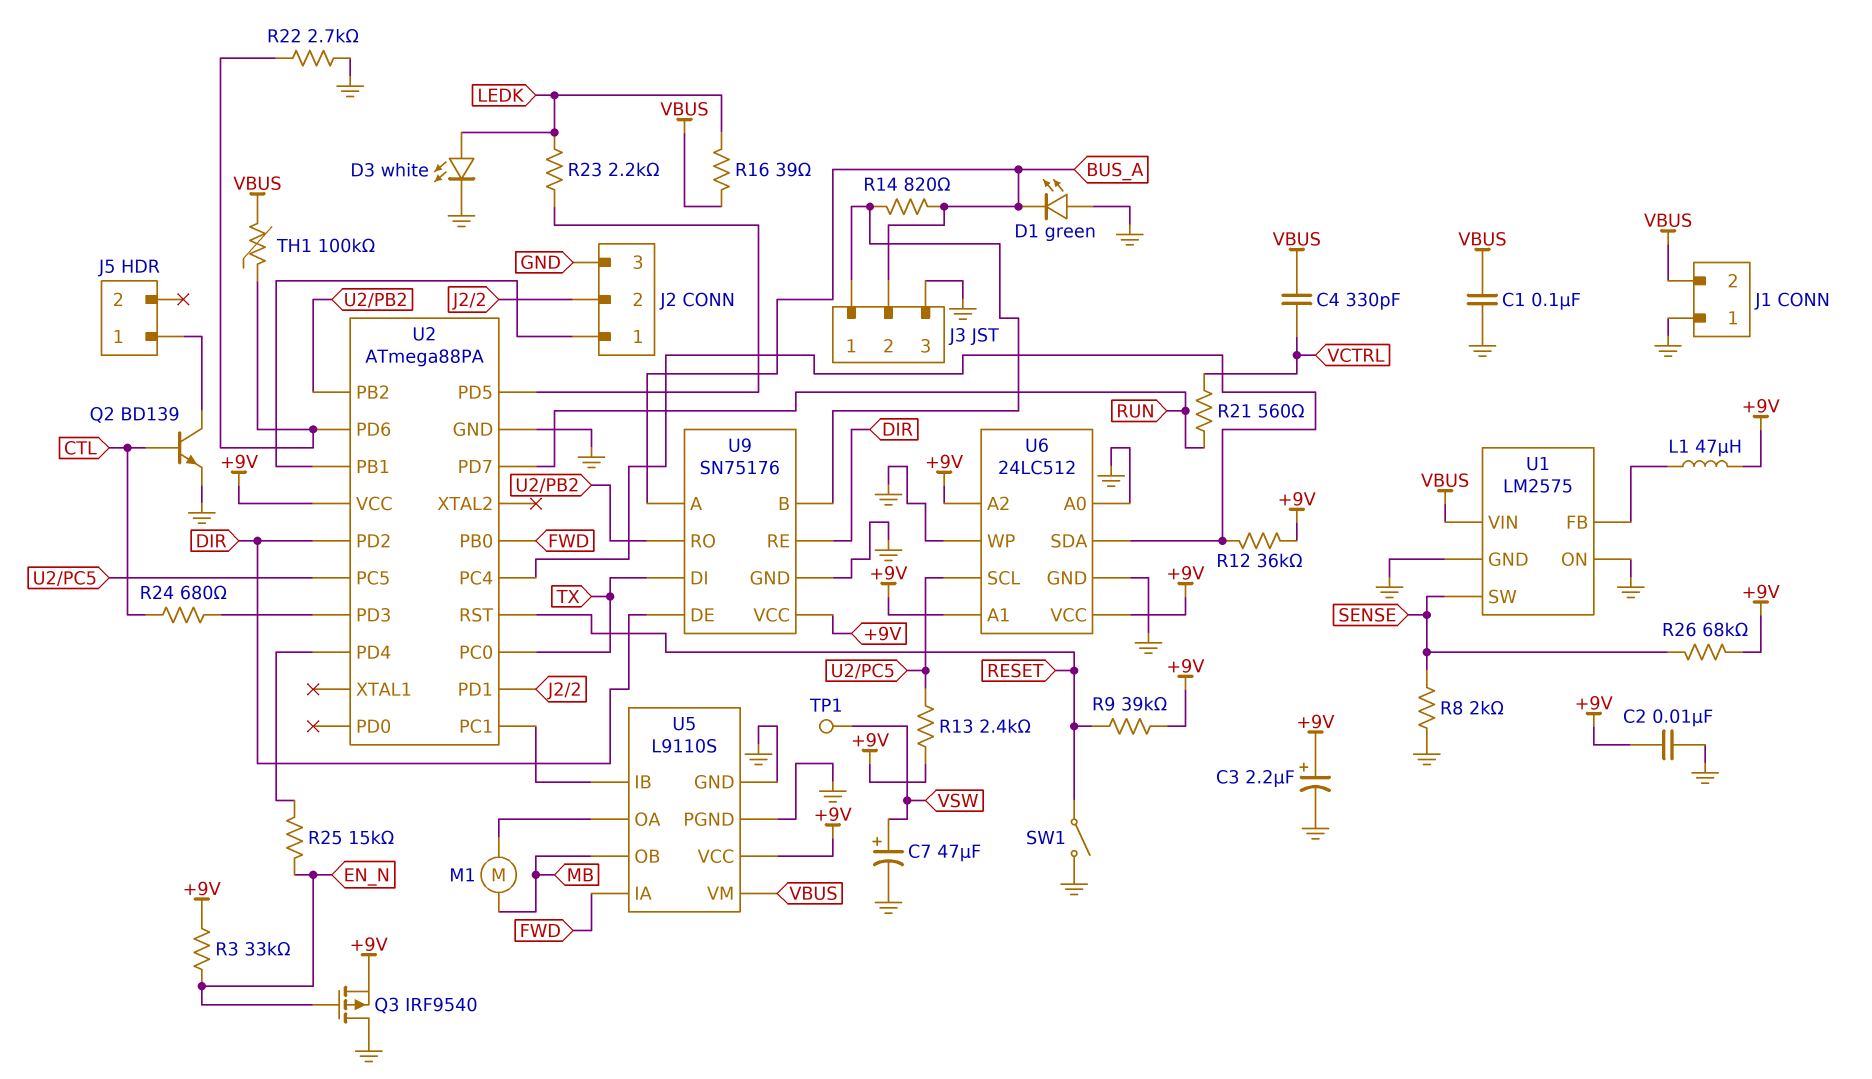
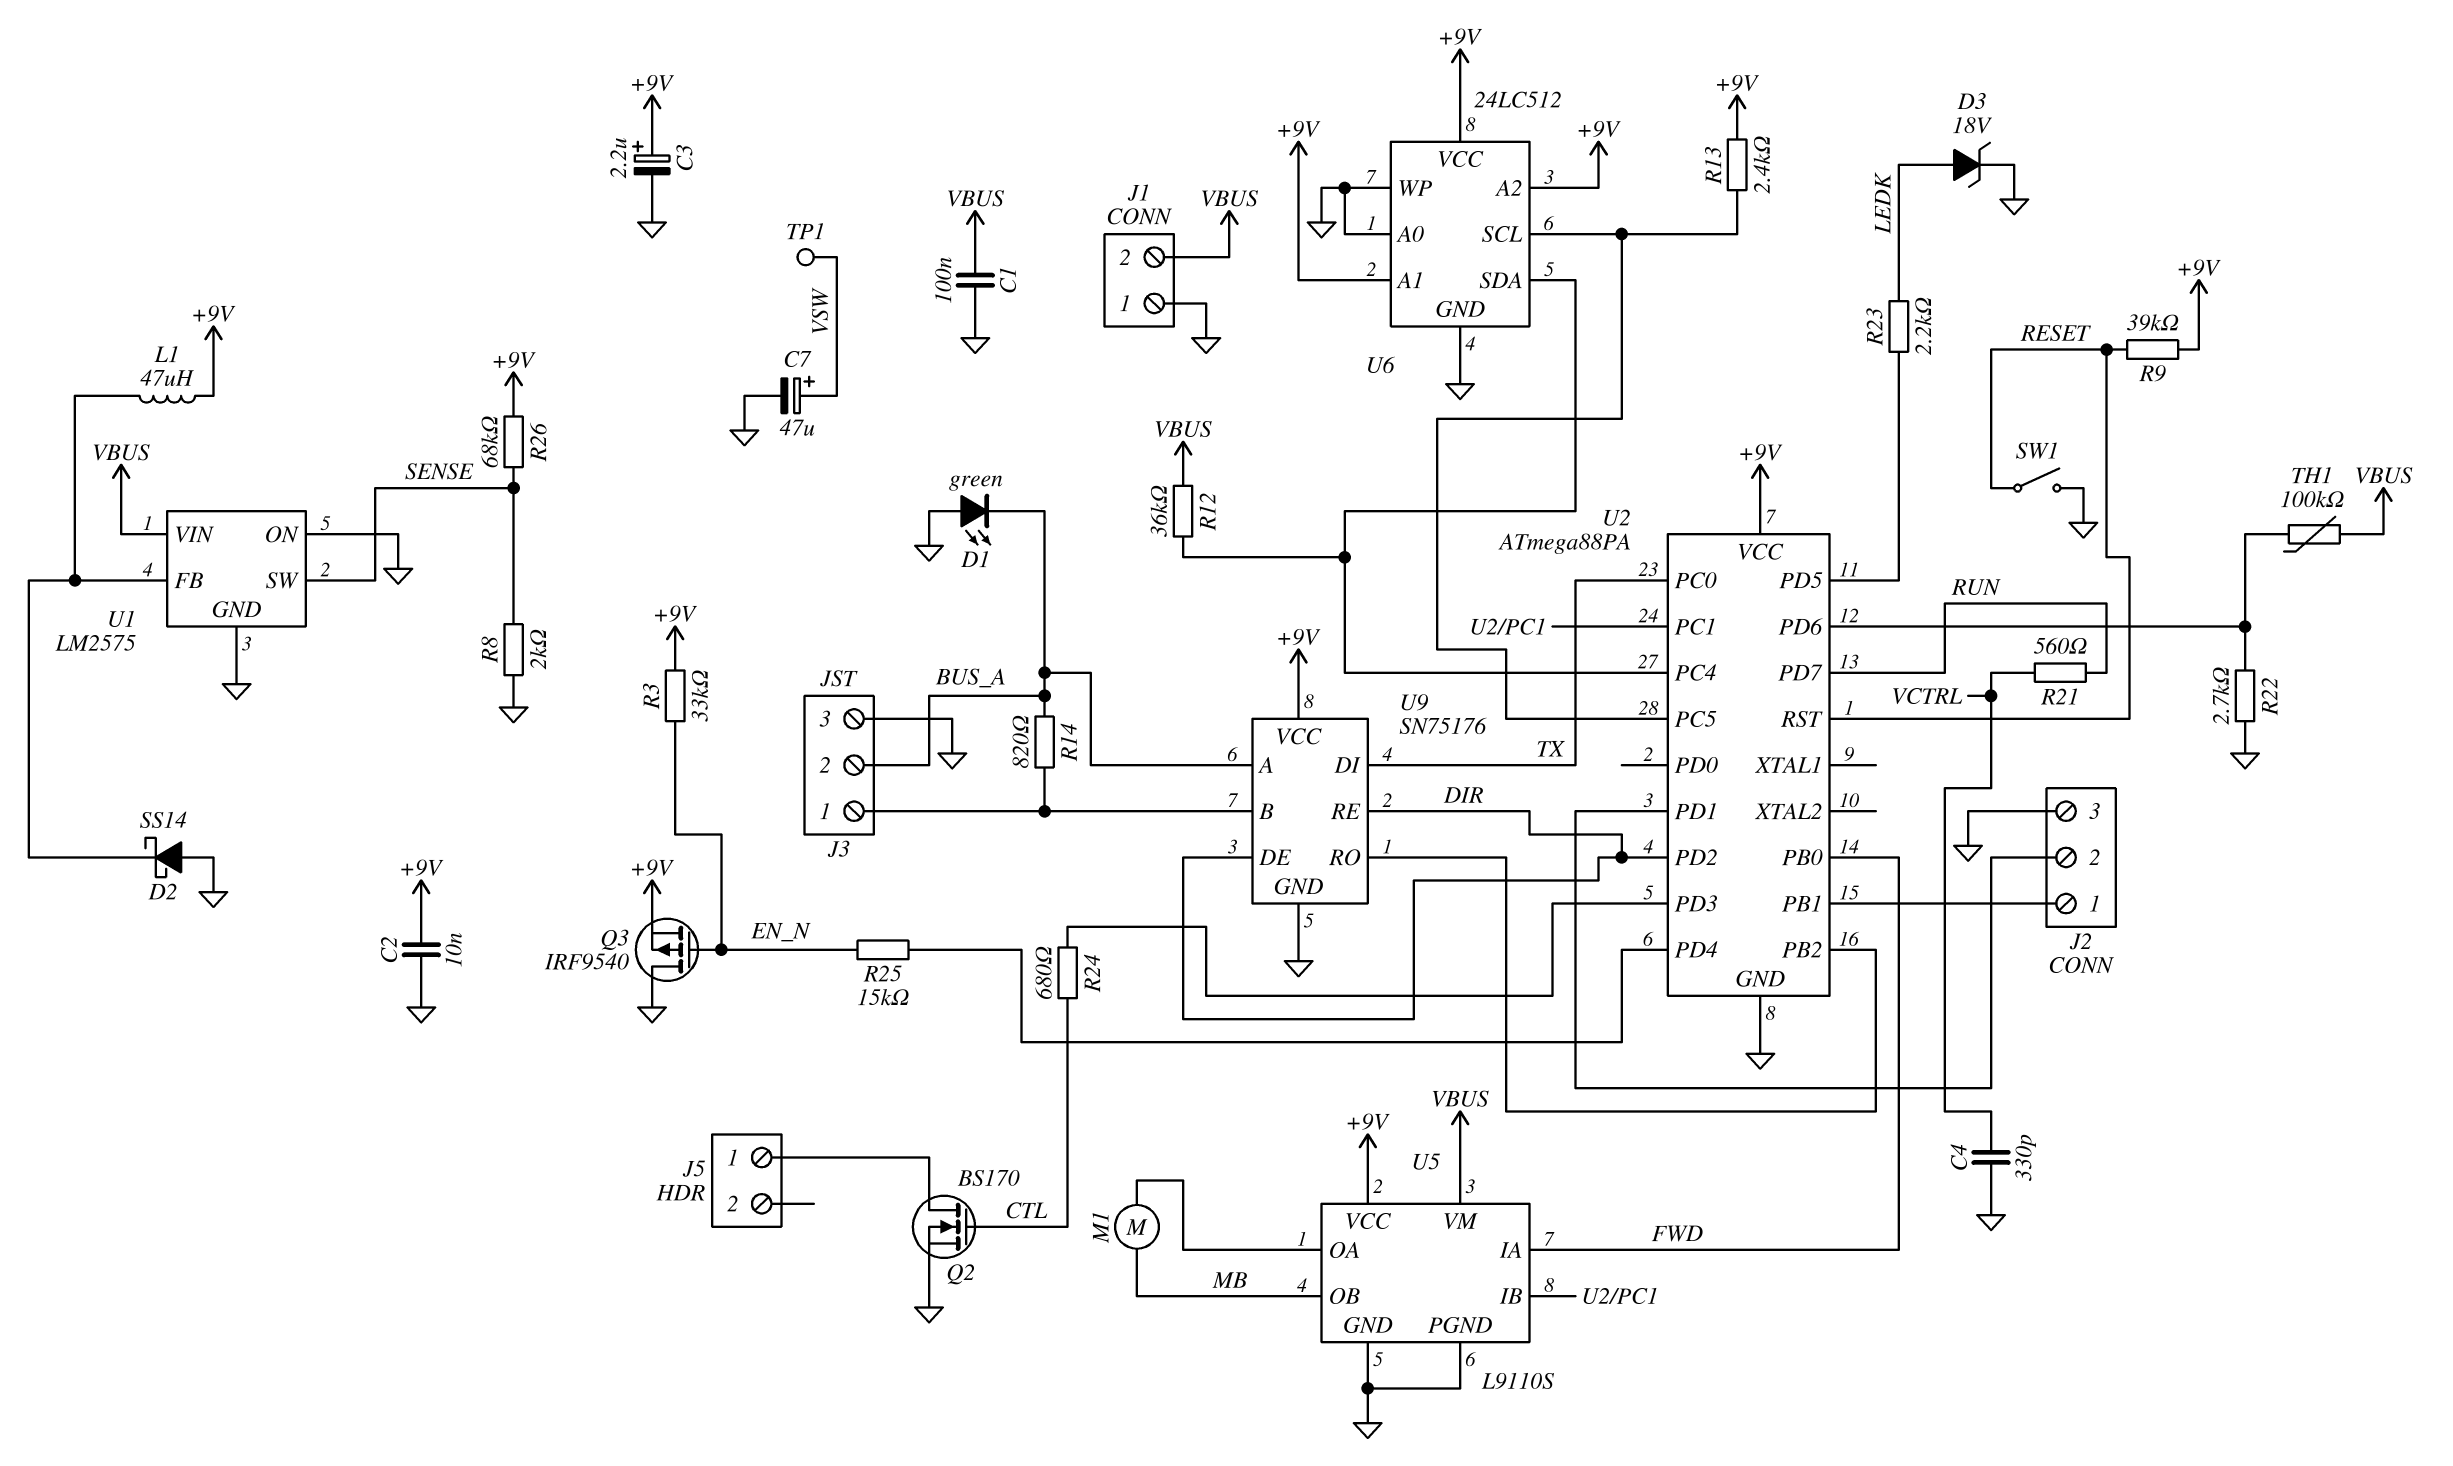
C4: 330pF (VBUS, VCTRL) -> 330pF (GND, VCTRL)
D2: none -> schottky SS14 (A GND, K U1/FB)
D3: LED white (A LEDK, K GND) -> zener 18V (A LEDK, K GND)
Q2: NPN BD139 (B CTL, C J5/1, E GND) -> NMOS BS170 (G CTL, D J5/1, S GND)
R12: 36k (+9V, U2/PC4) -> 36k (U2/PC4, VBUS)
R16: 39 (LEDK, VBUS) -> none

